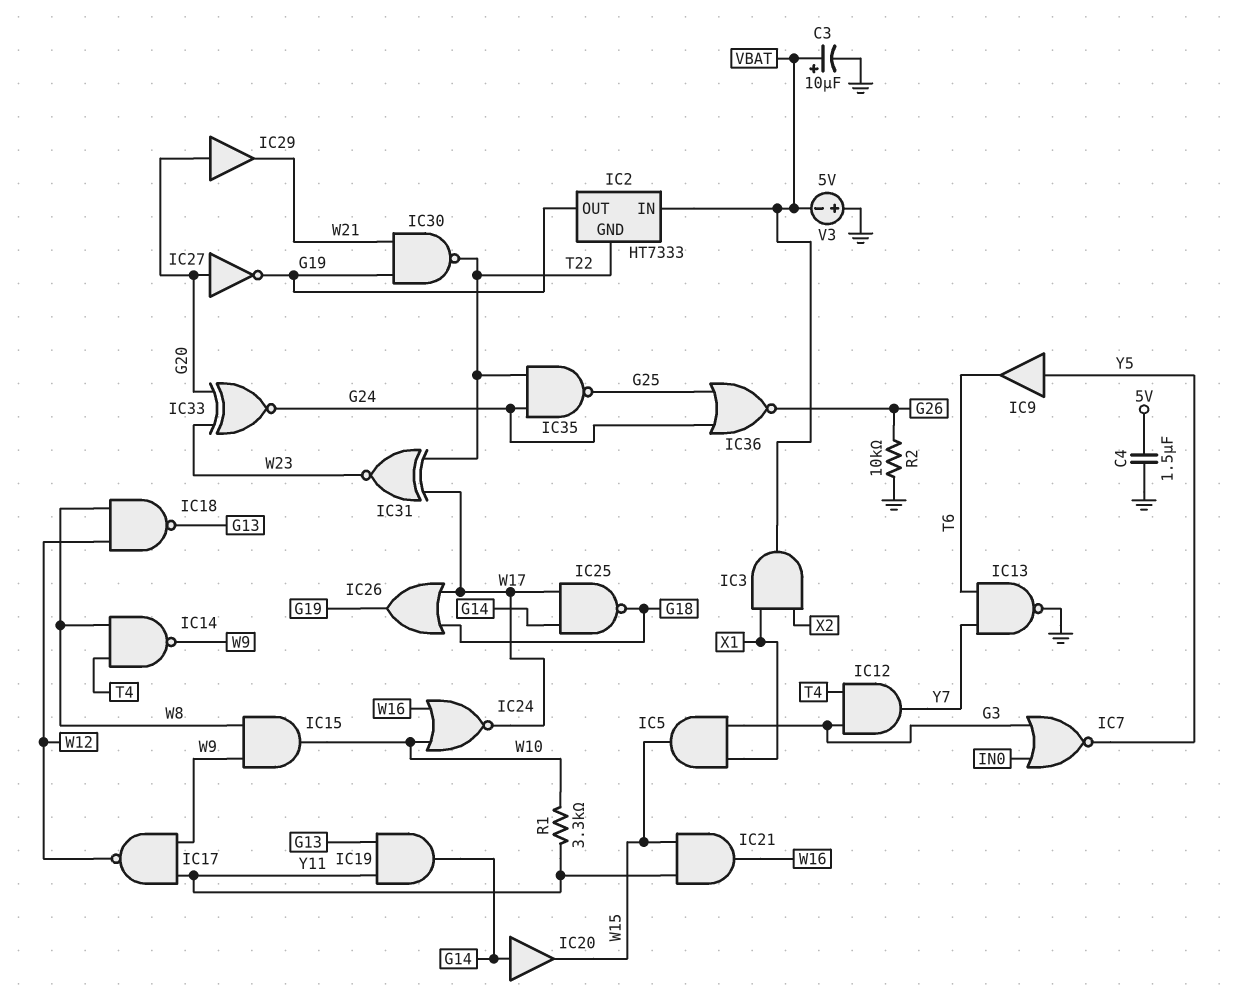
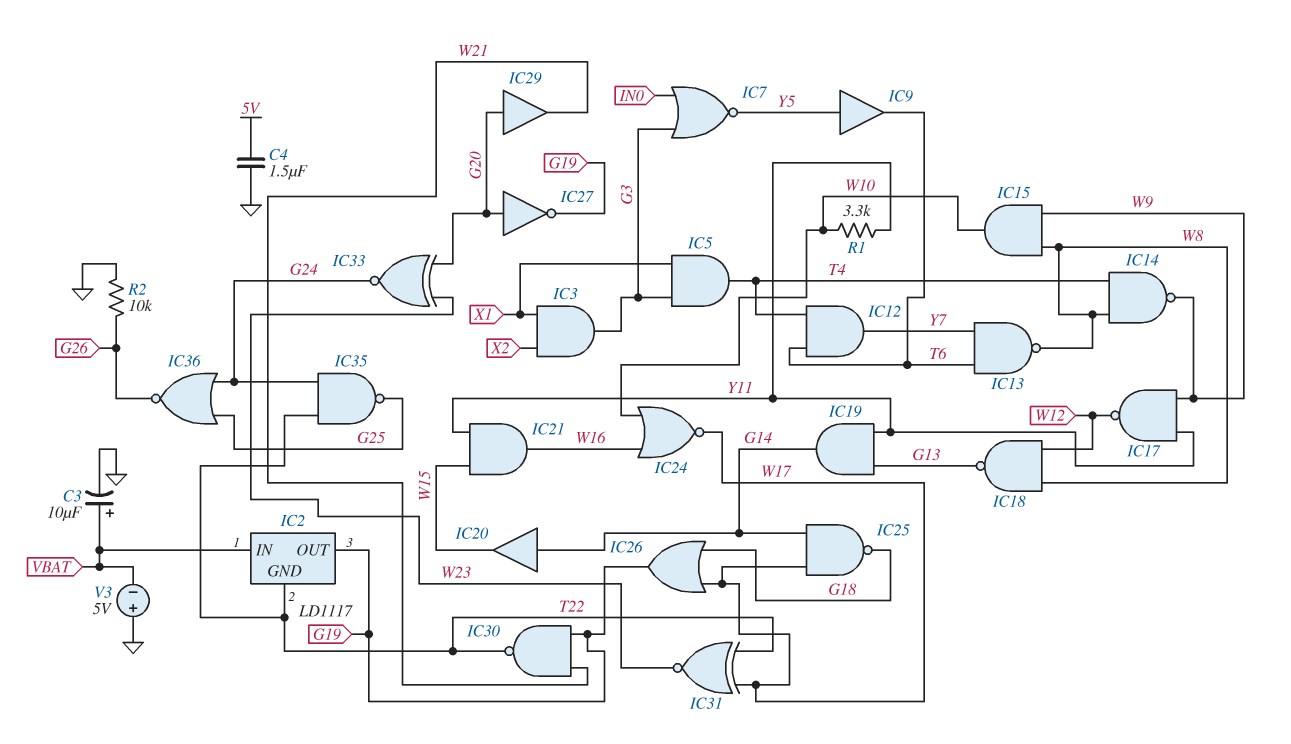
IC2: HT7333 -> LD1117
IC3: AND (in X1, in X2, out VBAT) -> AND (in X1, in X2, out G3)
IC5: AND (in G3, in X1, out W15) -> AND (in G3, in X1, out T4)
IC12: AND (in G3, in T4, out Y7) -> AND (in T4, in T6, out Y7)
IC13: NAND (in T6, in Y7, out GND) -> NAND (in T6, in Y7, out W8)

